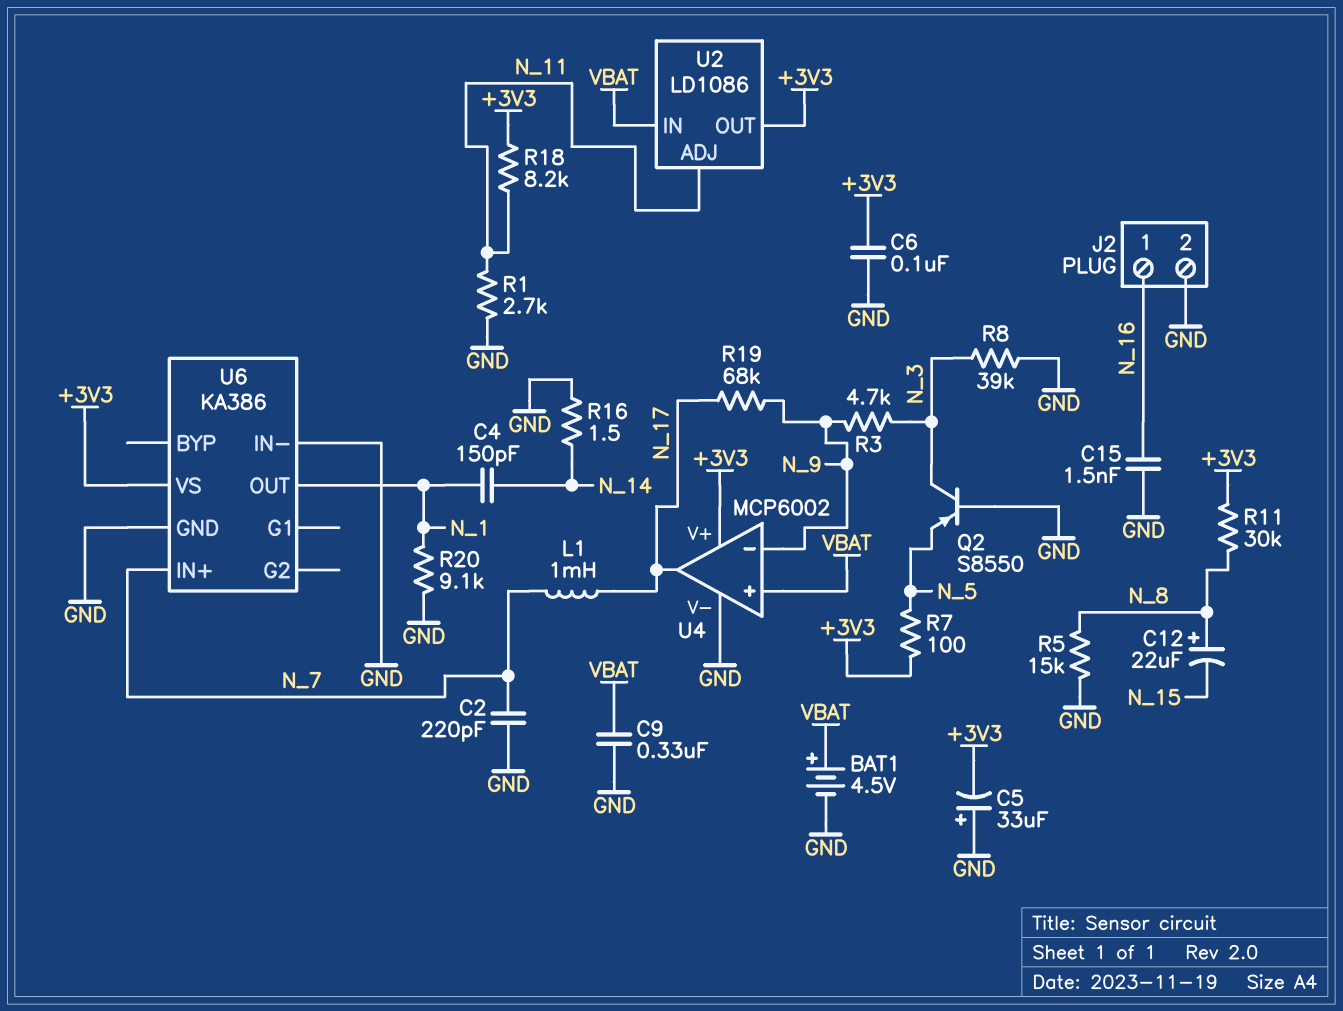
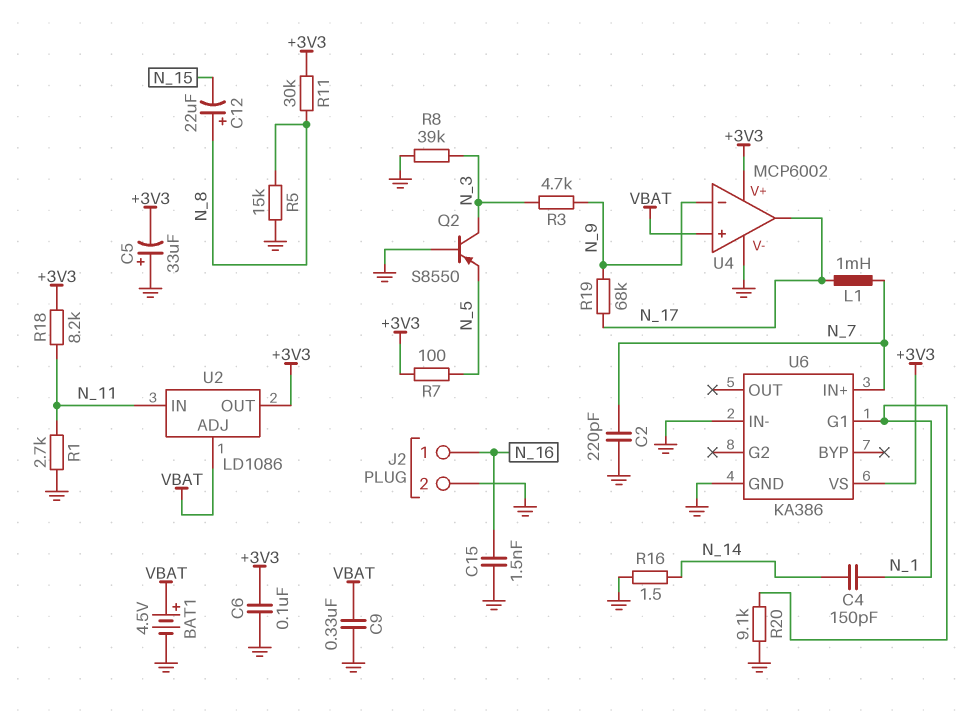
U2 pin ADJ: N_11 -> VBAT
U2 pin IN: VBAT -> N_11
U6 pin G1: none -> N_1
U6 pin OUT: N_1 -> none

